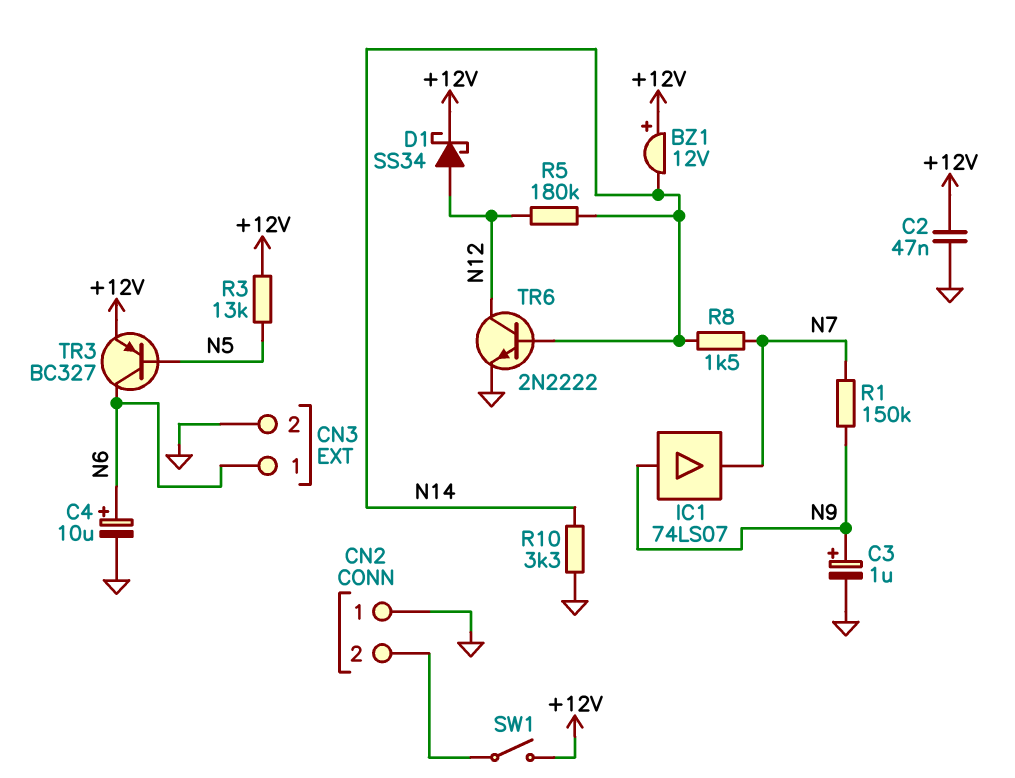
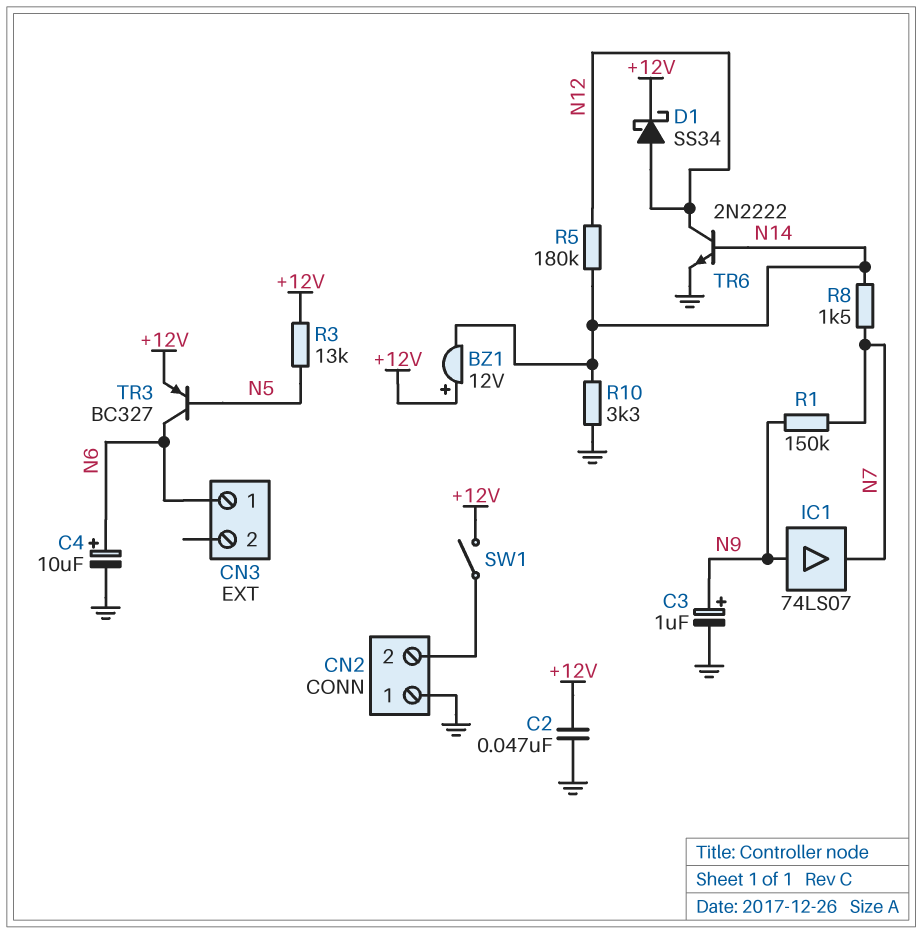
CN3 pin 2: GND -> none

